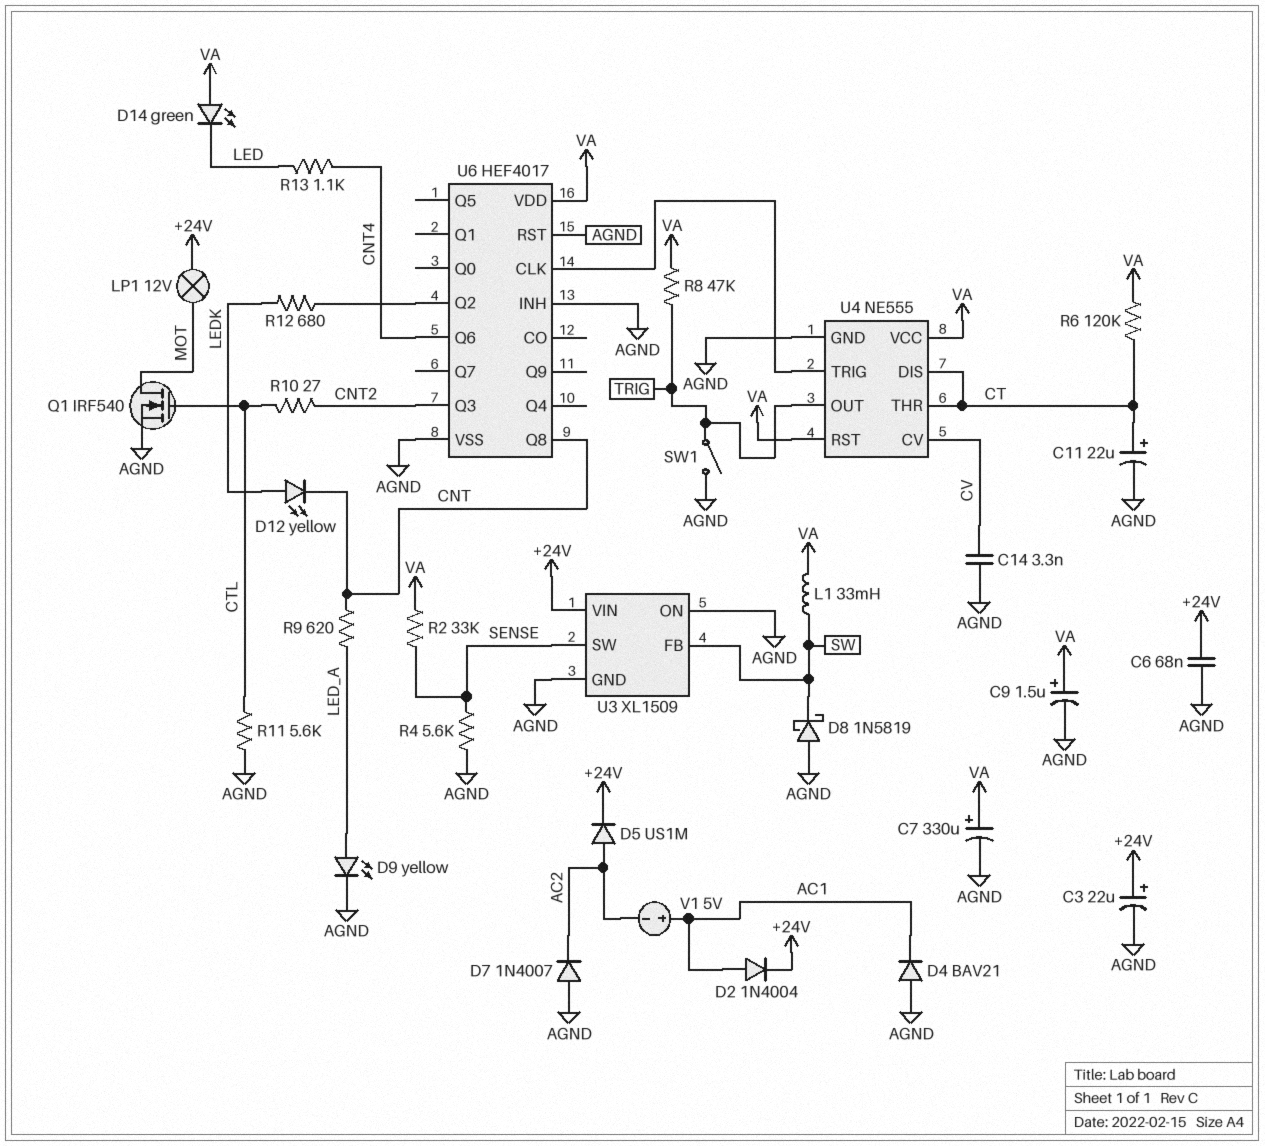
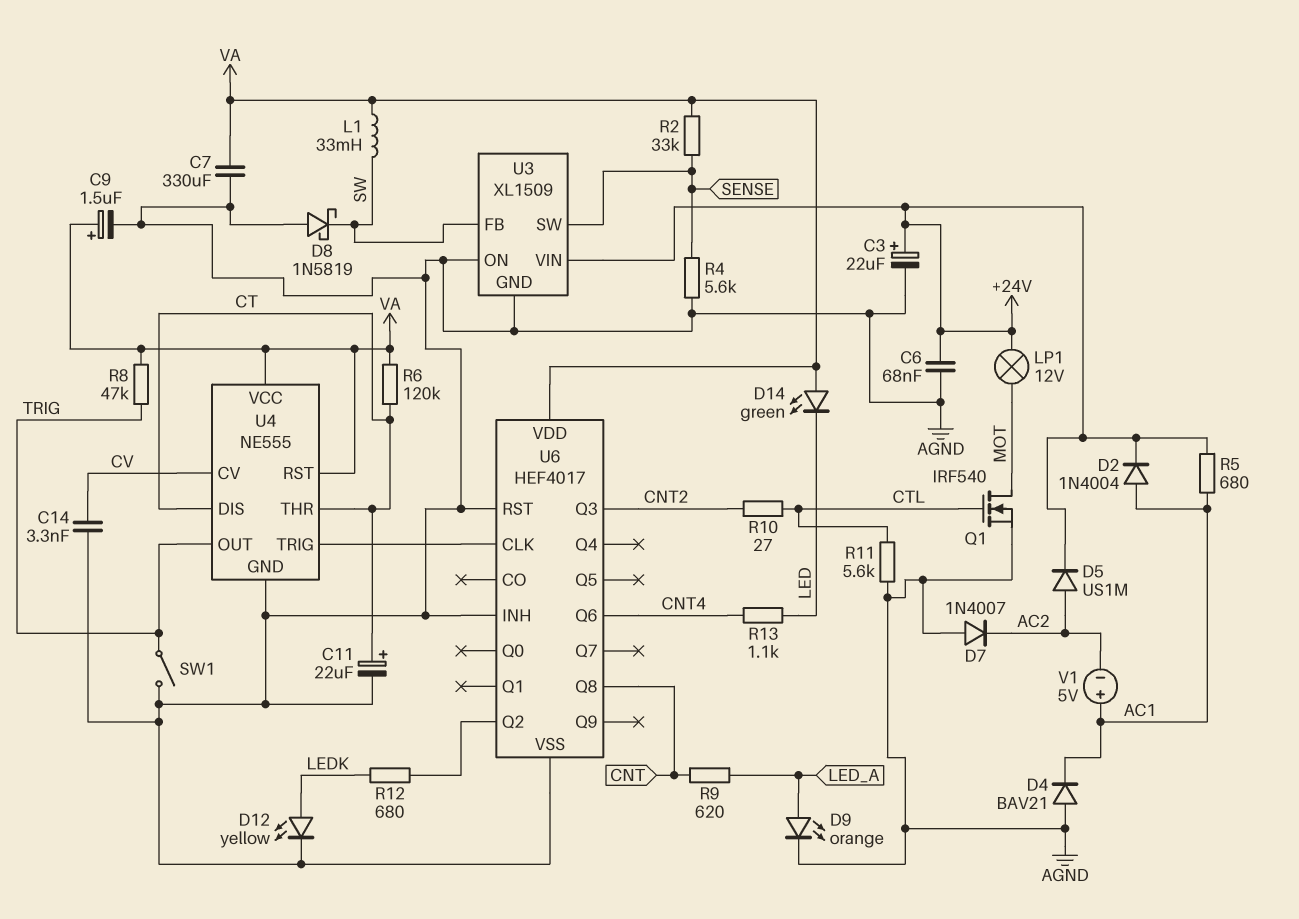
C7: 330uF (plus VA, minus AGND) -> 330uF (AGND, VA)
D9: LED yellow (A LED_A, K AGND) -> LED orange (A LED_A, K AGND)
D12: LED yellow (A LEDK, K CNT) -> LED yellow (A LEDK, K AGND)
R5: none -> 680 (+24V, AC1)

